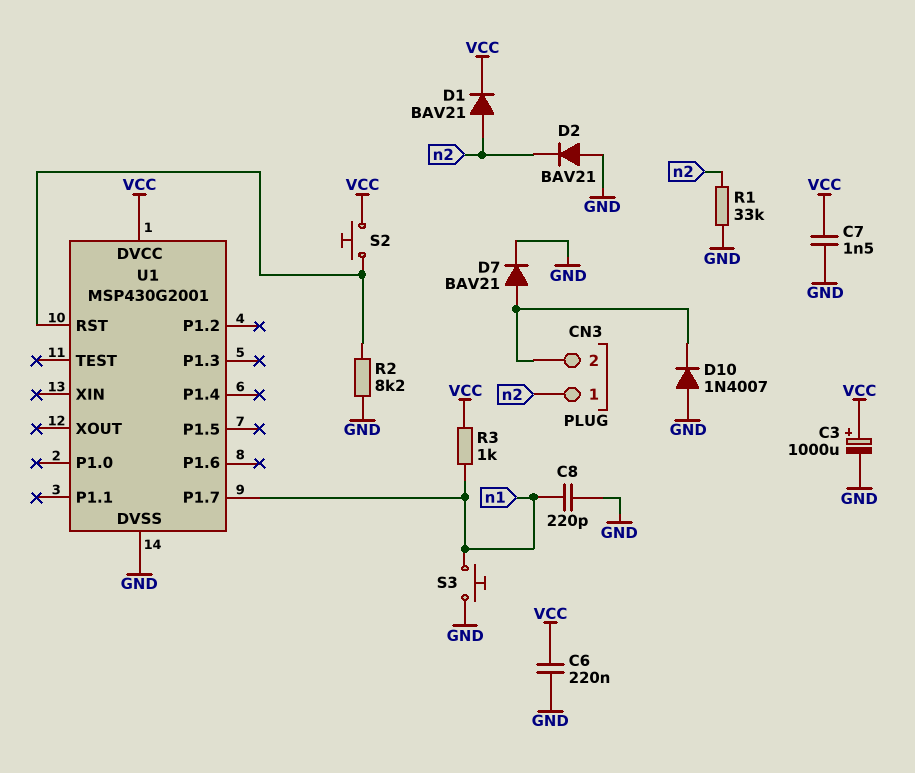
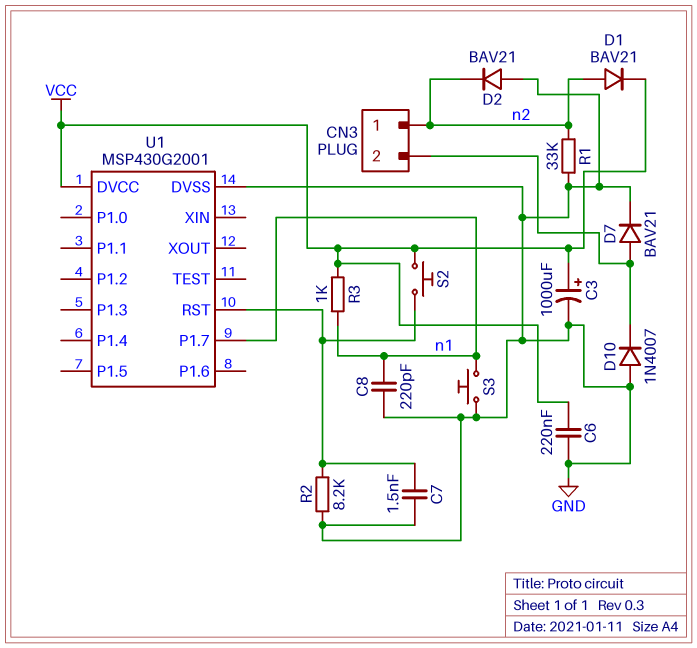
C7: 1.5nF (GND, VCC) -> 1.5nF (GND, U1/RST)

